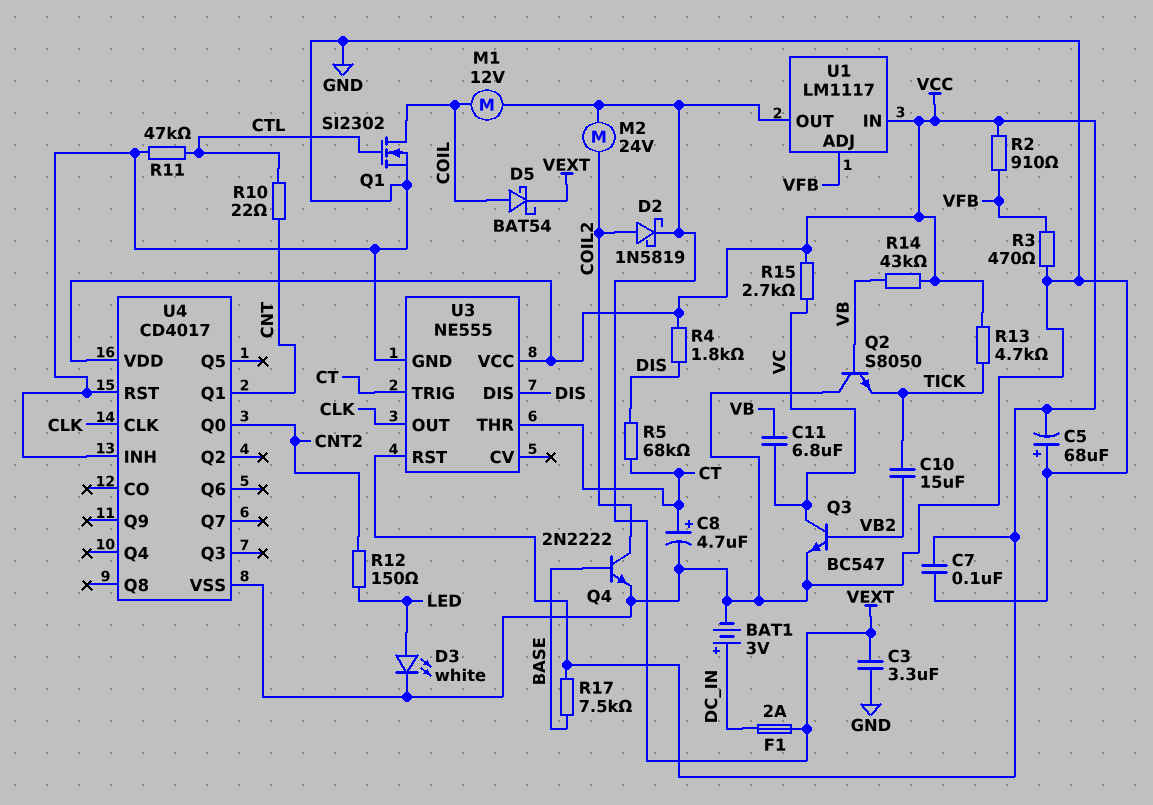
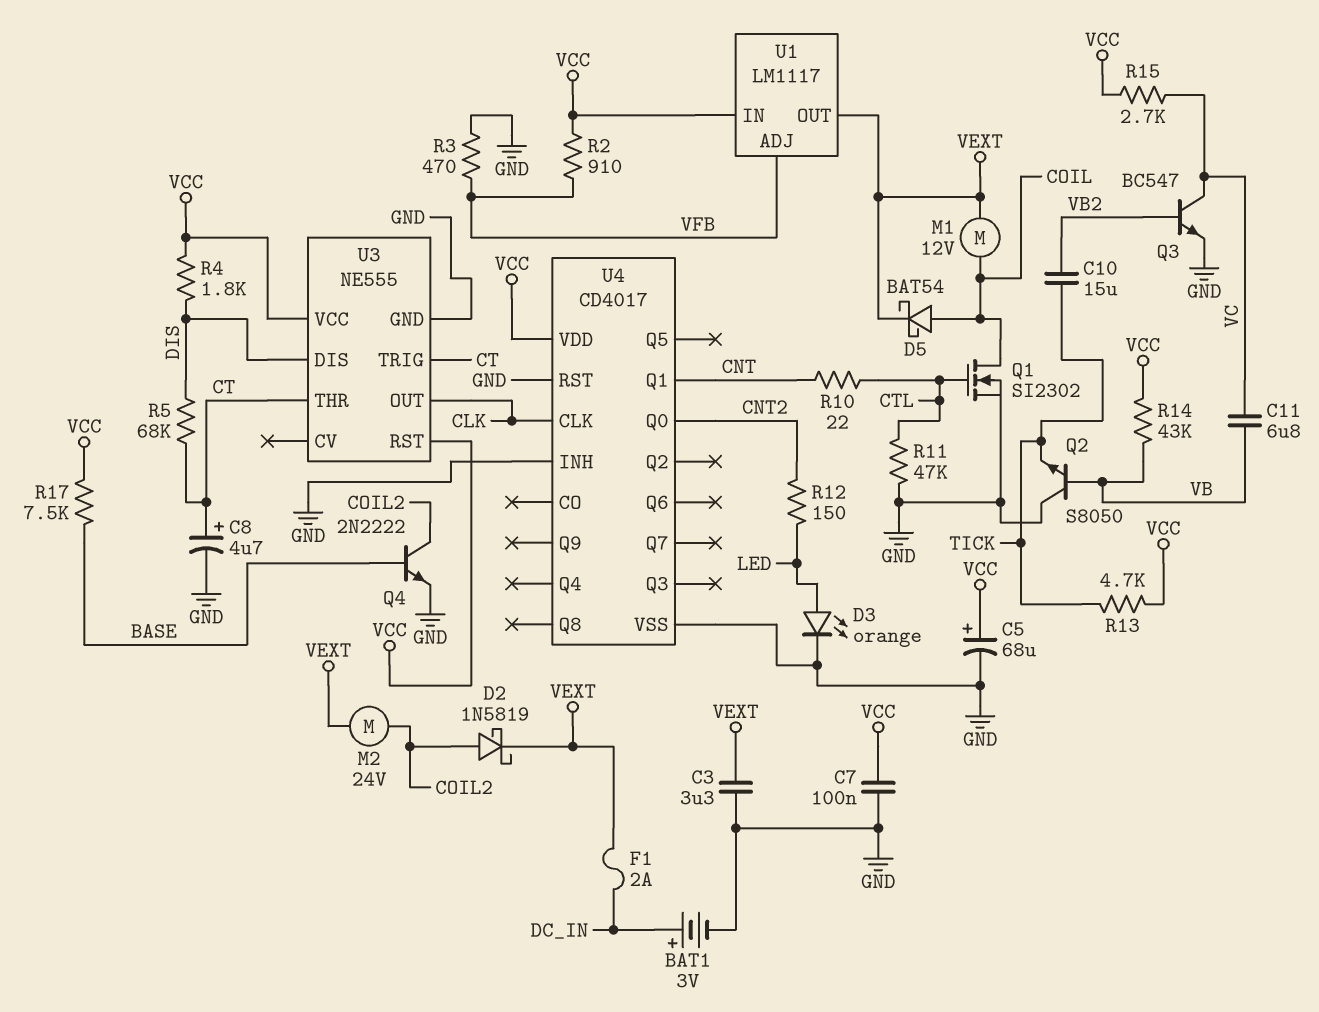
C5: 68uF (plus GND, minus VCC) -> 68uF (plus VCC, minus GND)
D3: LED white (A LED, K GND) -> LED orange (A LED, K GND)

